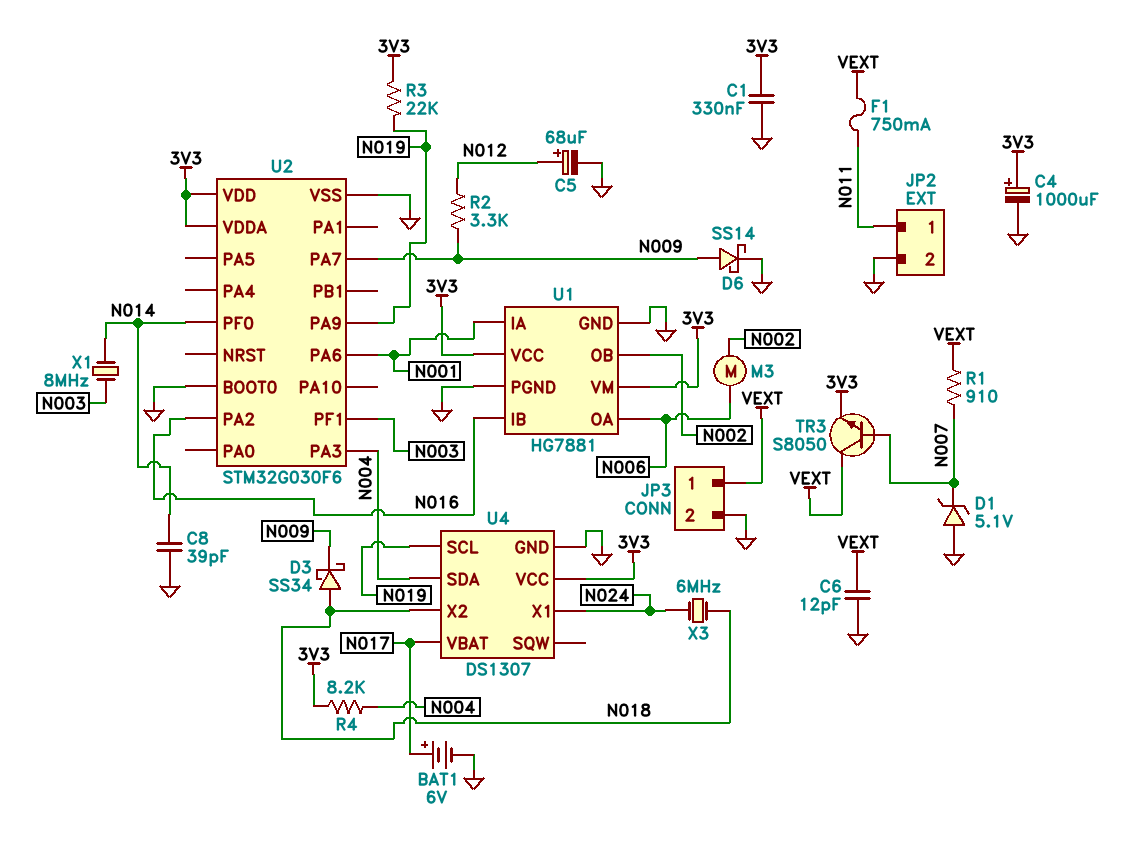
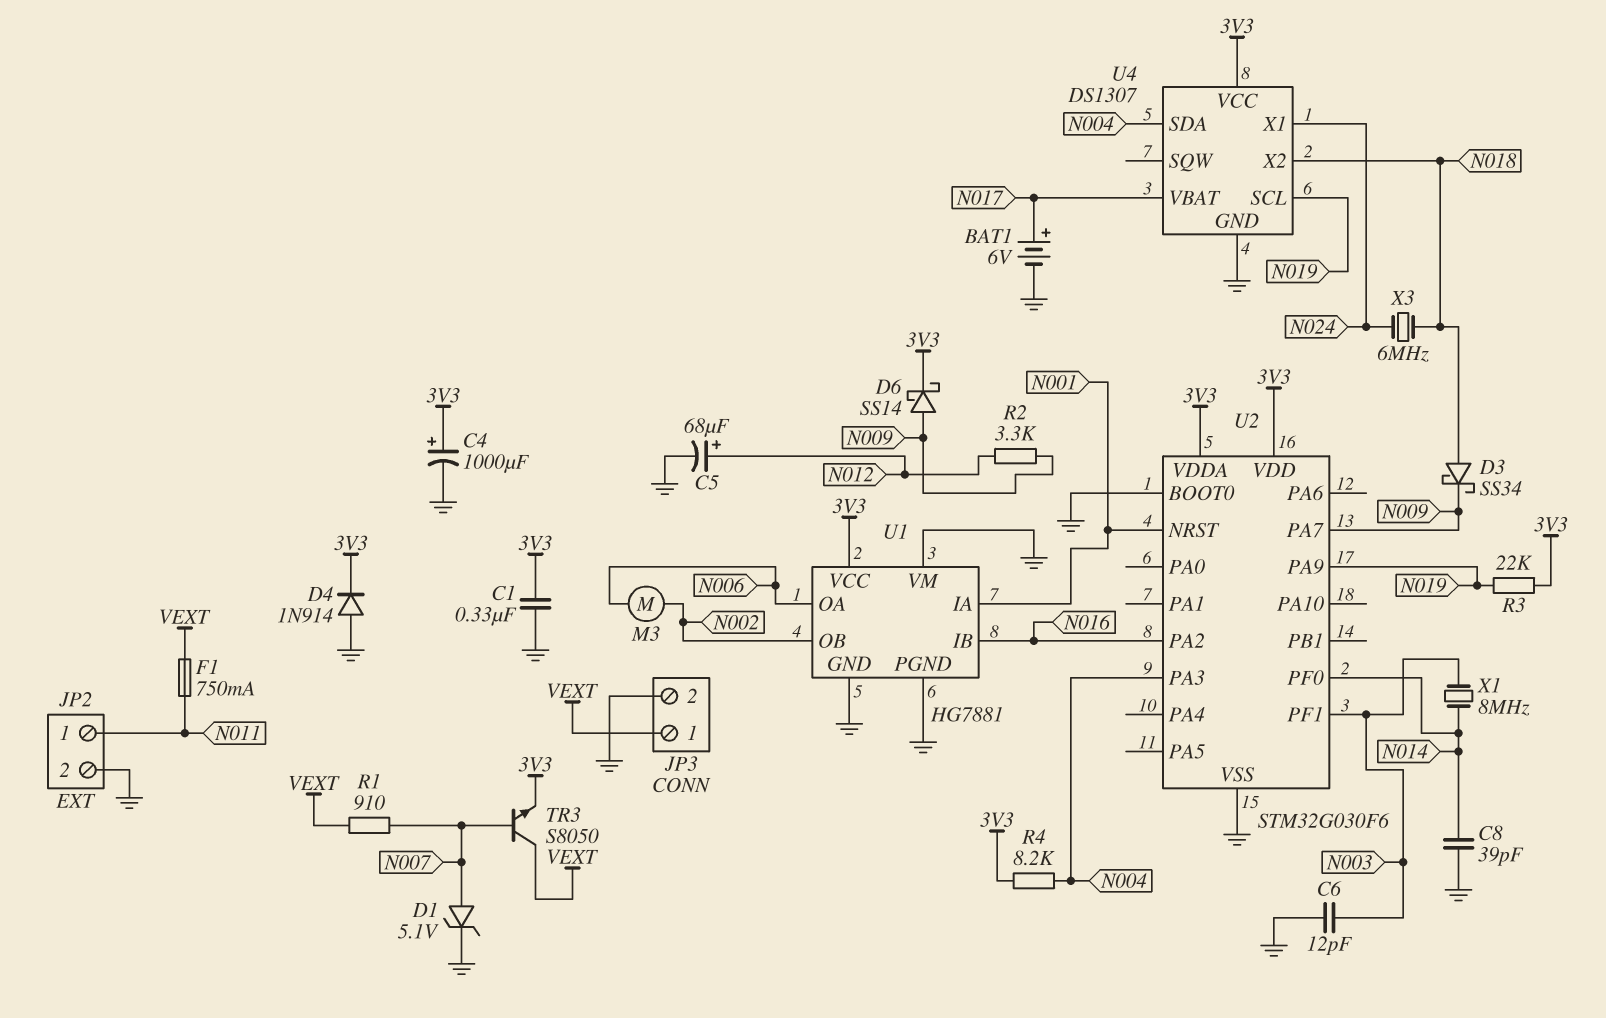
C6: 12pF (GND, VEXT) -> 12pF (GND, N003)
D1: zener 5.1V (A GND, K N007) -> zener 5.1V (A N007, K GND)
D4: none -> diode 1N914 (A GND, K 3V3)
D6: schottky SS14 (A N009, K GND) -> schottky SS14 (A N009, K 3V3)
U1 pin VM: 3V3 -> GND
U2 pin NRST: none -> N001
U2 pin PA6: N001 -> none

